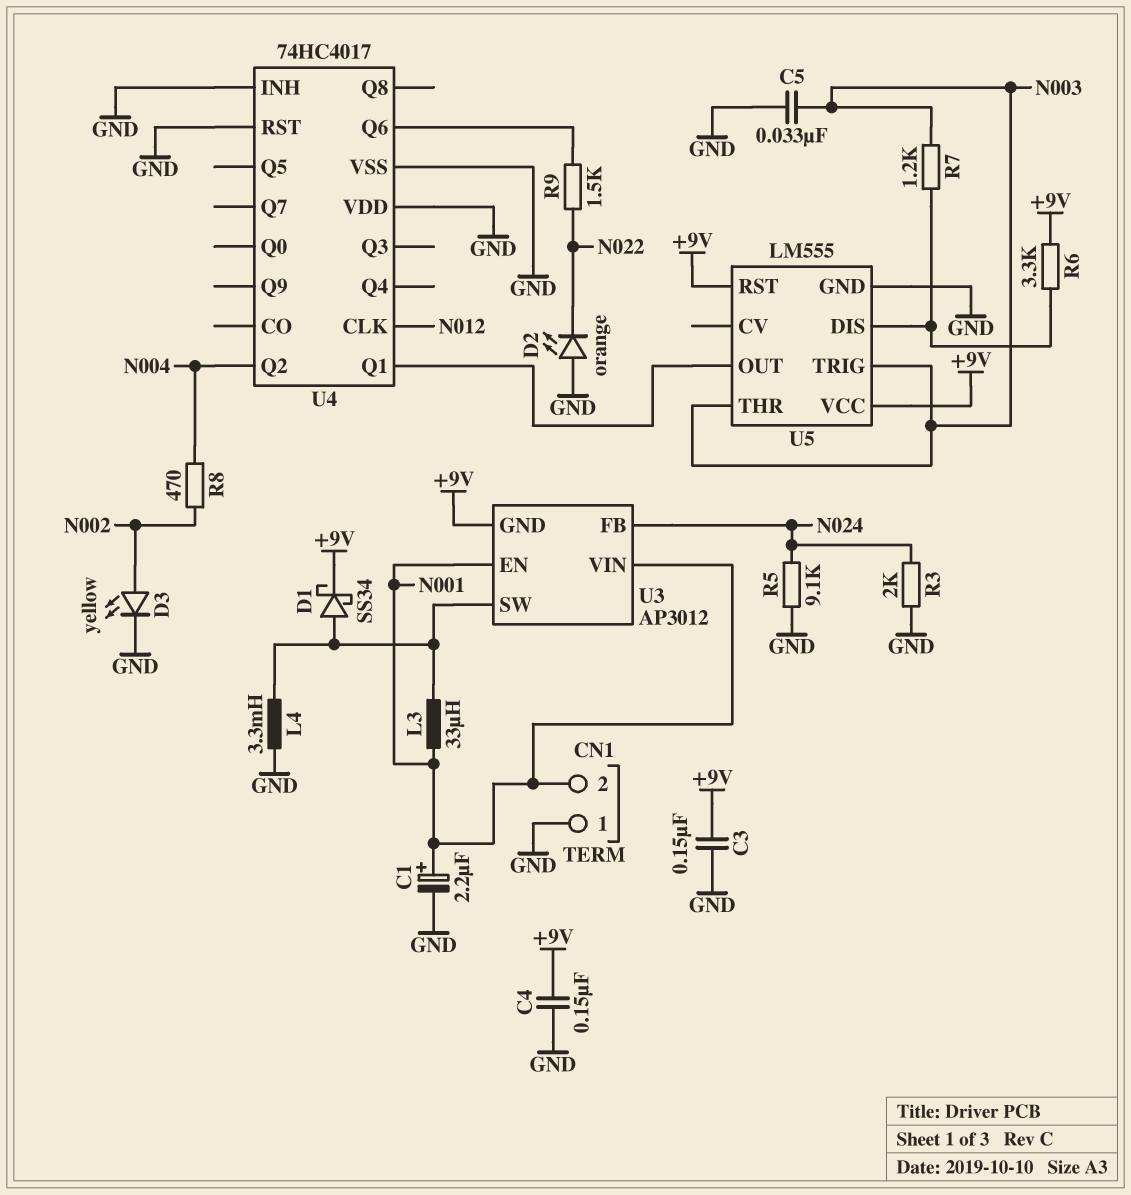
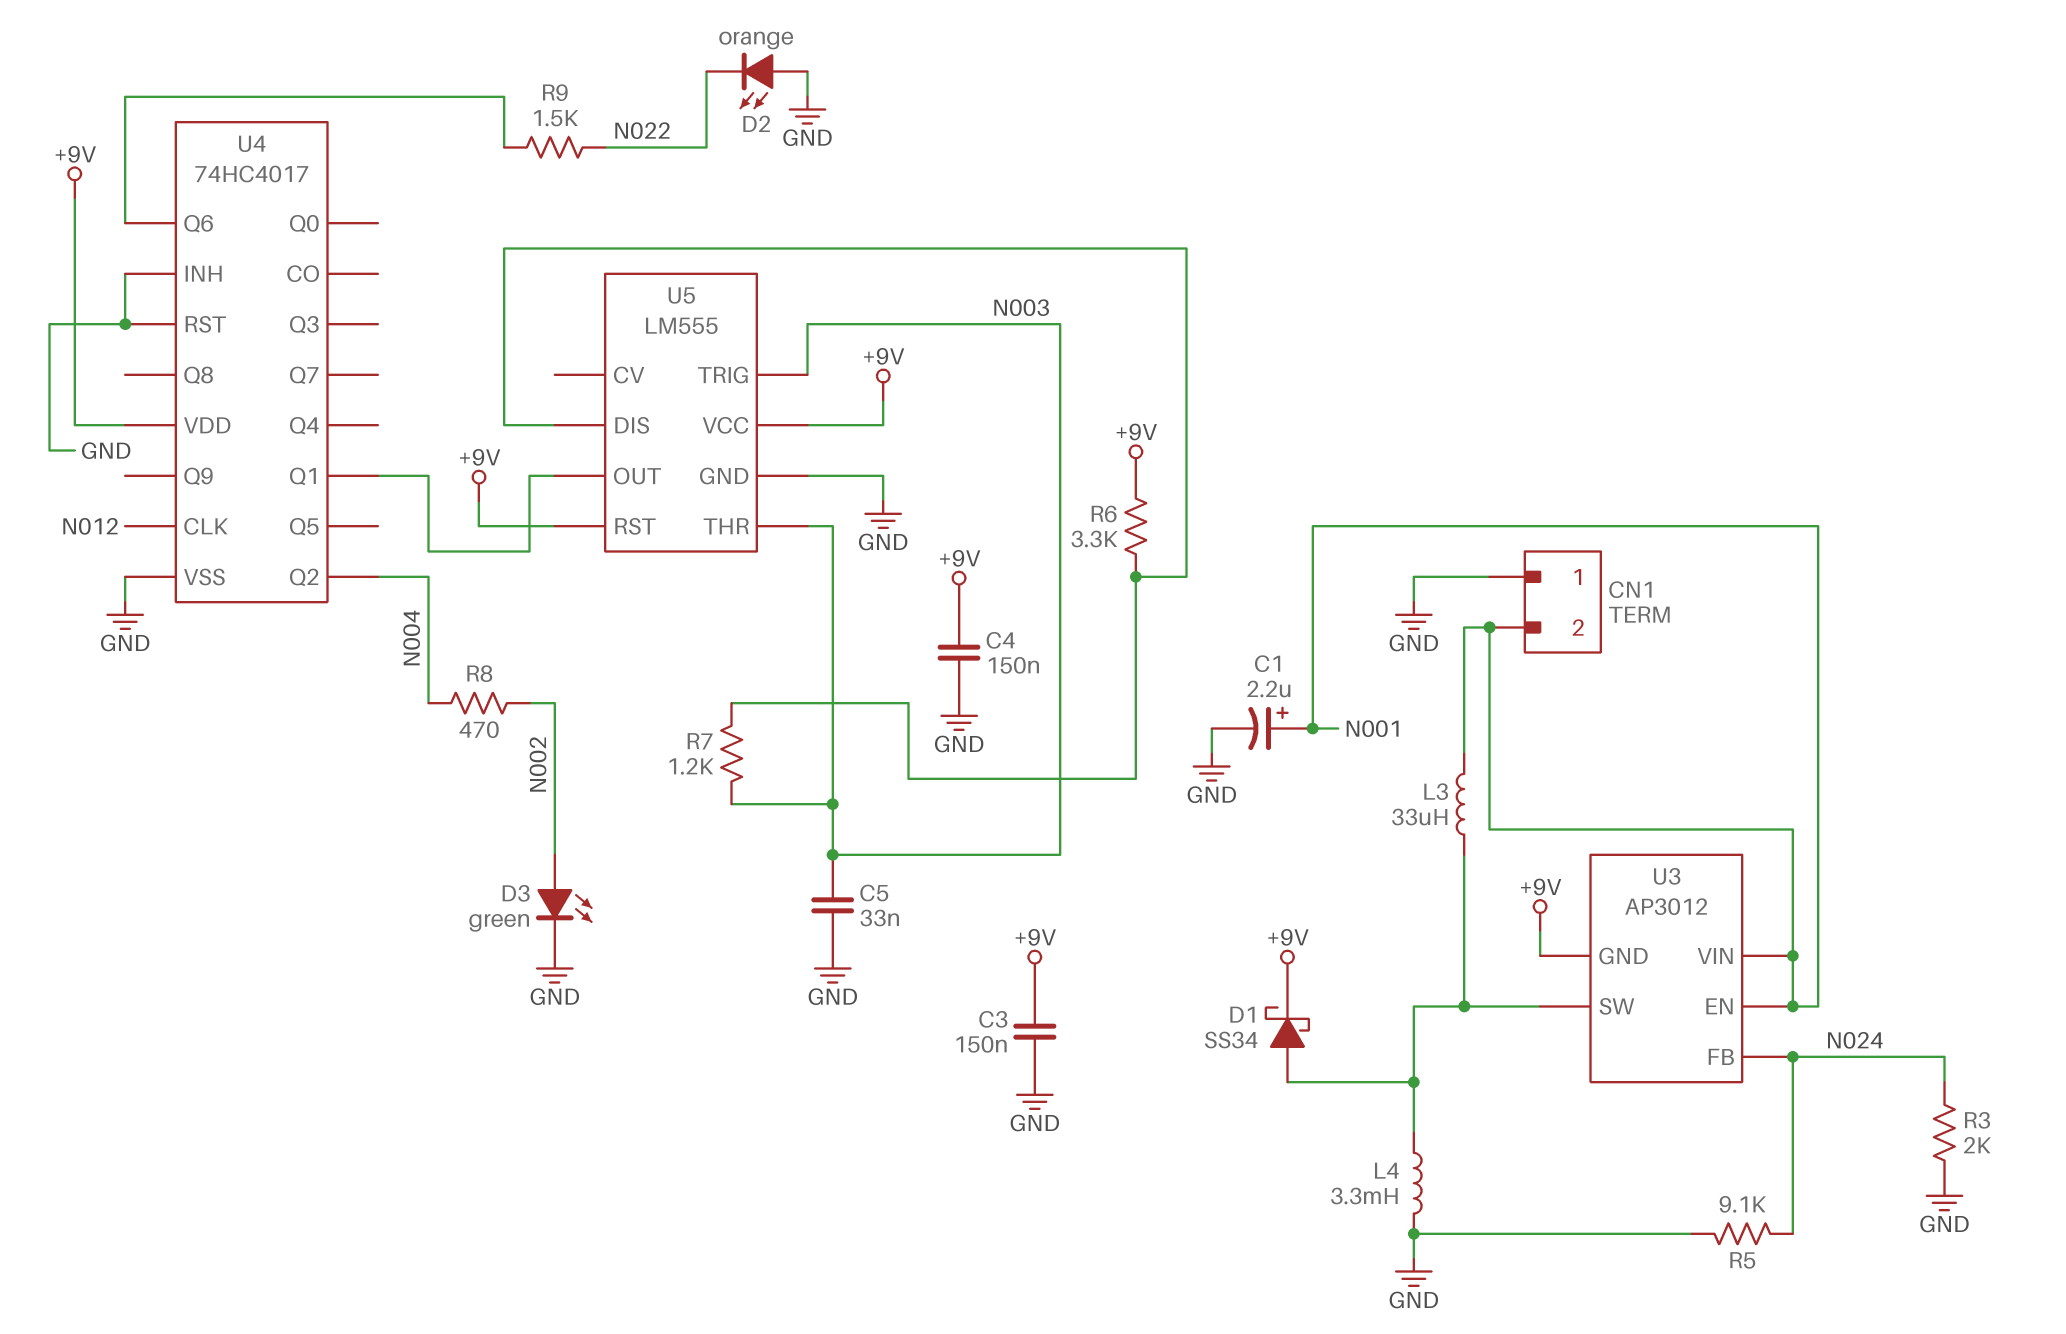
D3: LED yellow (A N002, K GND) -> LED green (A N002, K GND)
U4 pin VDD: GND -> +9V

